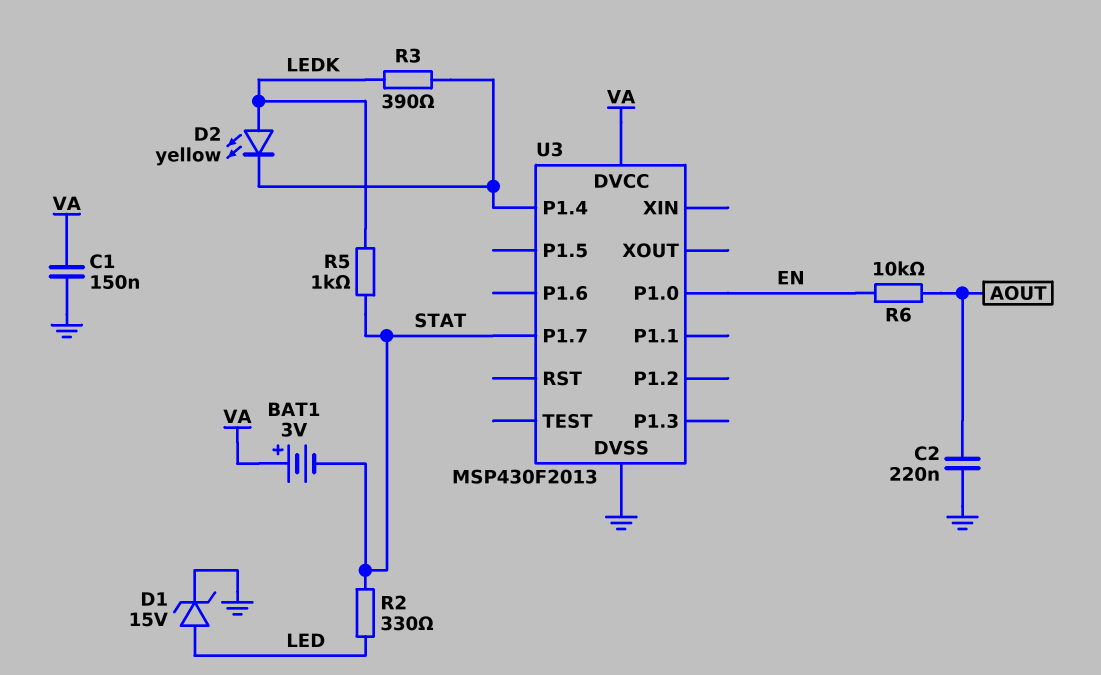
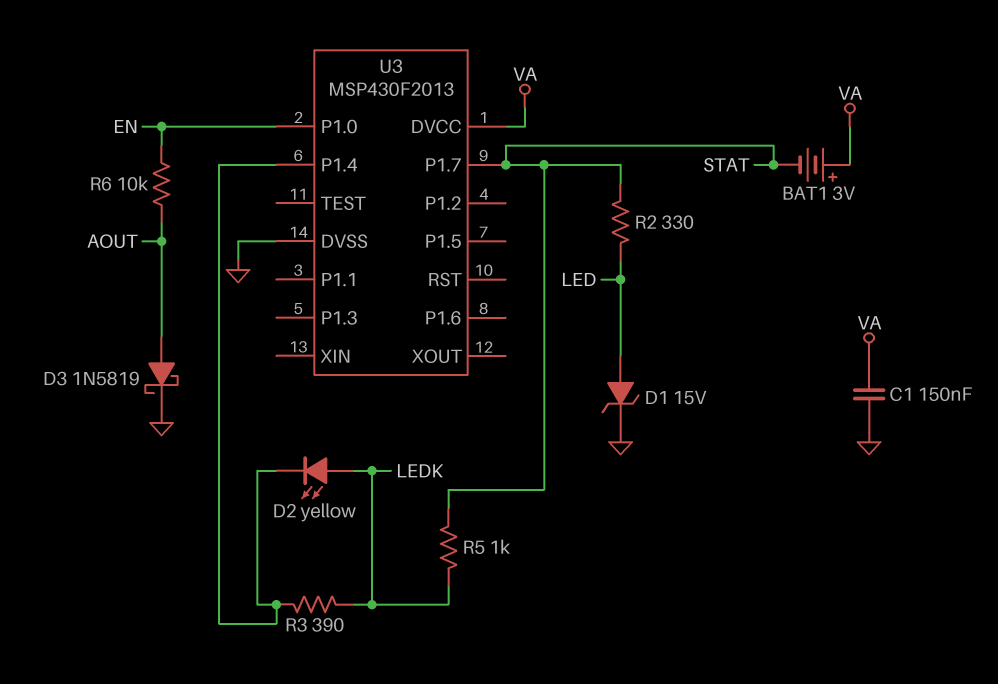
C2: 220nF (AOUT, GND) -> none
D3: none -> schottky 1N5819 (A AOUT, K GND)

